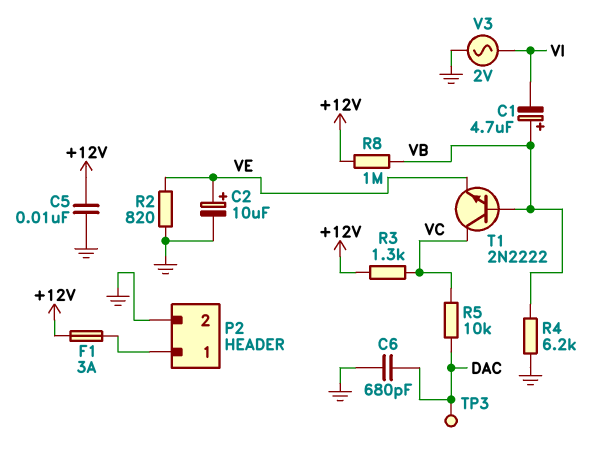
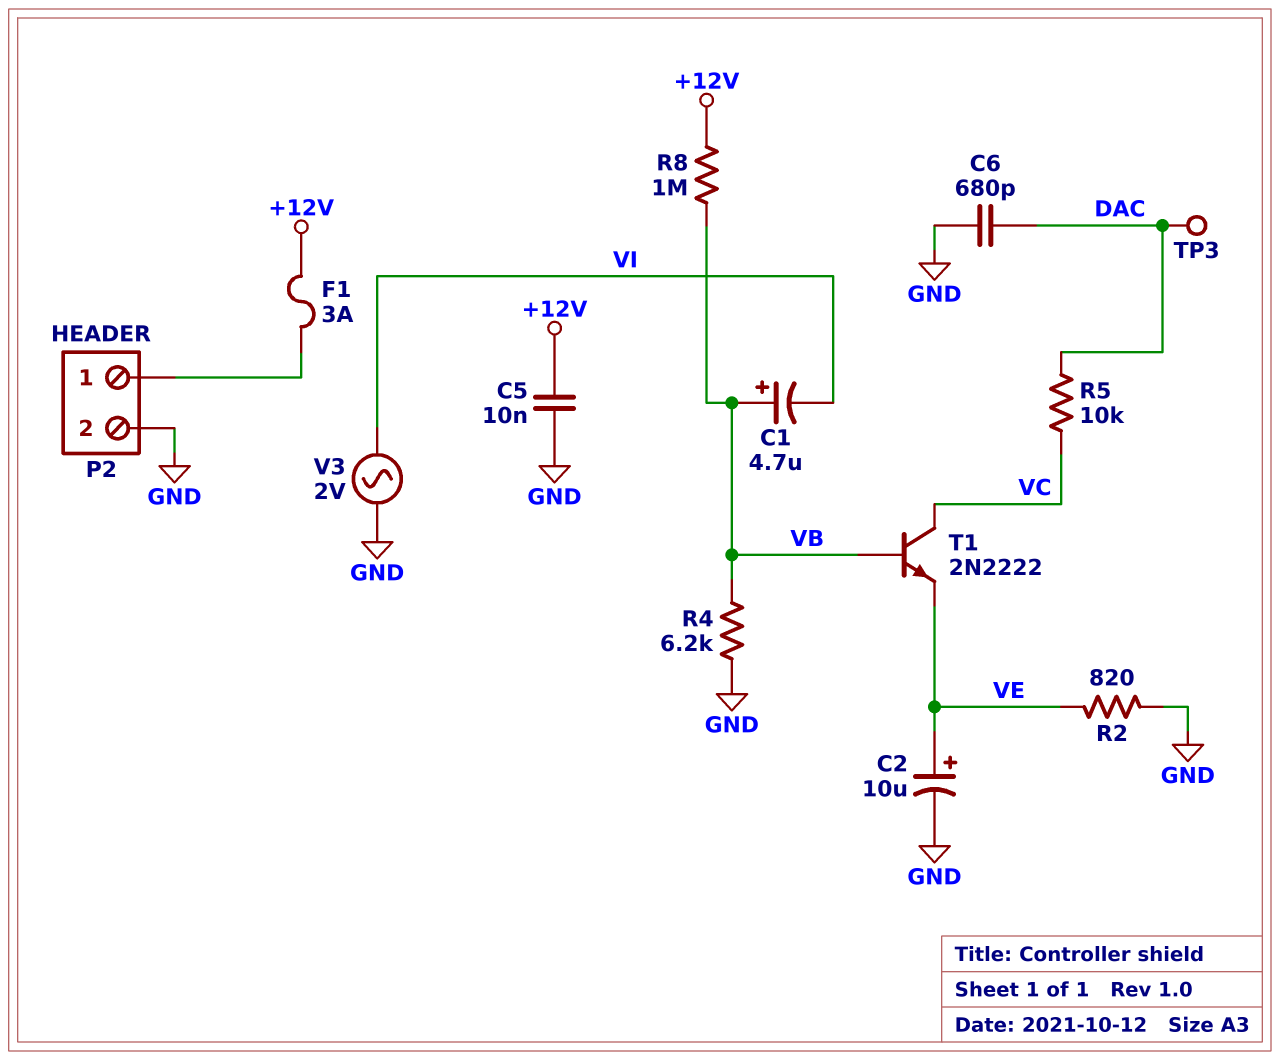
R3: 1.3k (+12V, VC) -> none

